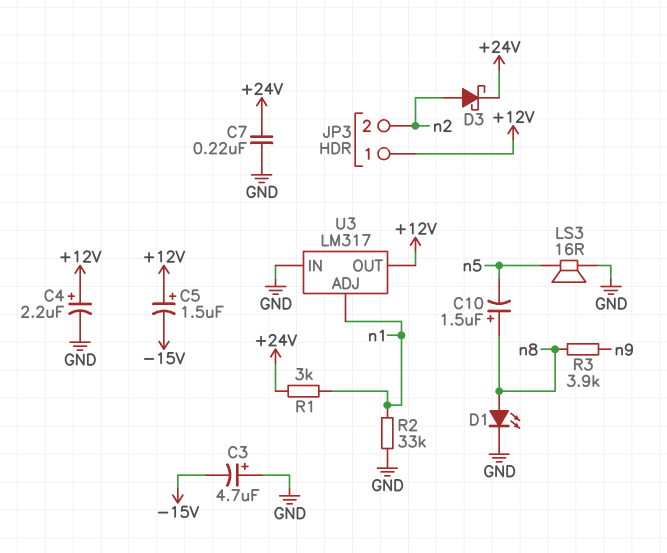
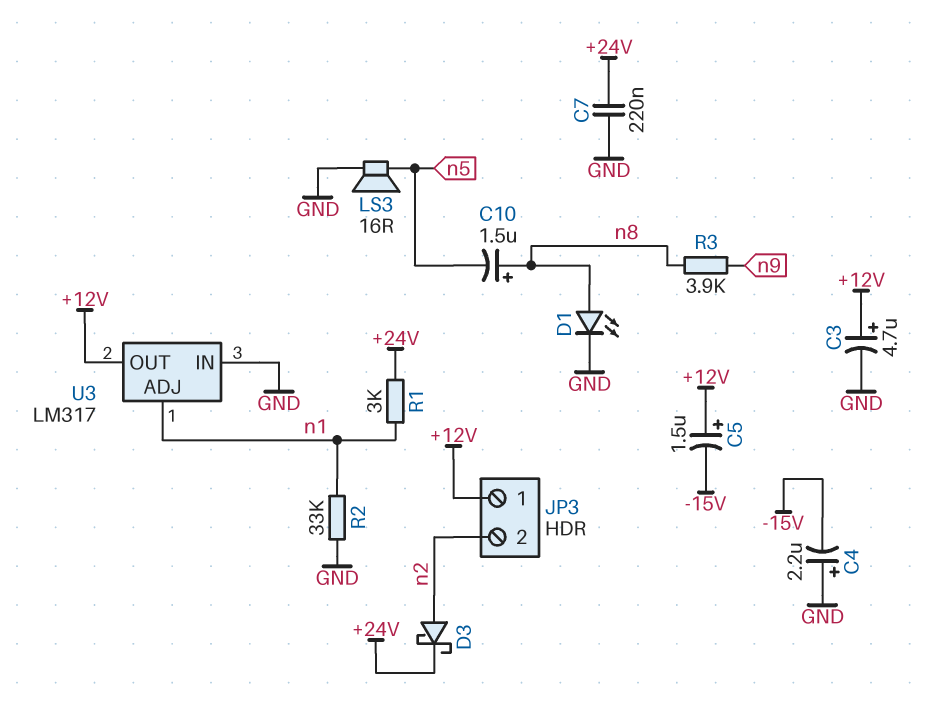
C3: 4.7uF (plus GND, minus -15V) -> 4.7uF (plus +12V, minus GND)
C4: 2.2uF (plus +12V, minus GND) -> 2.2uF (plus GND, minus -15V)

